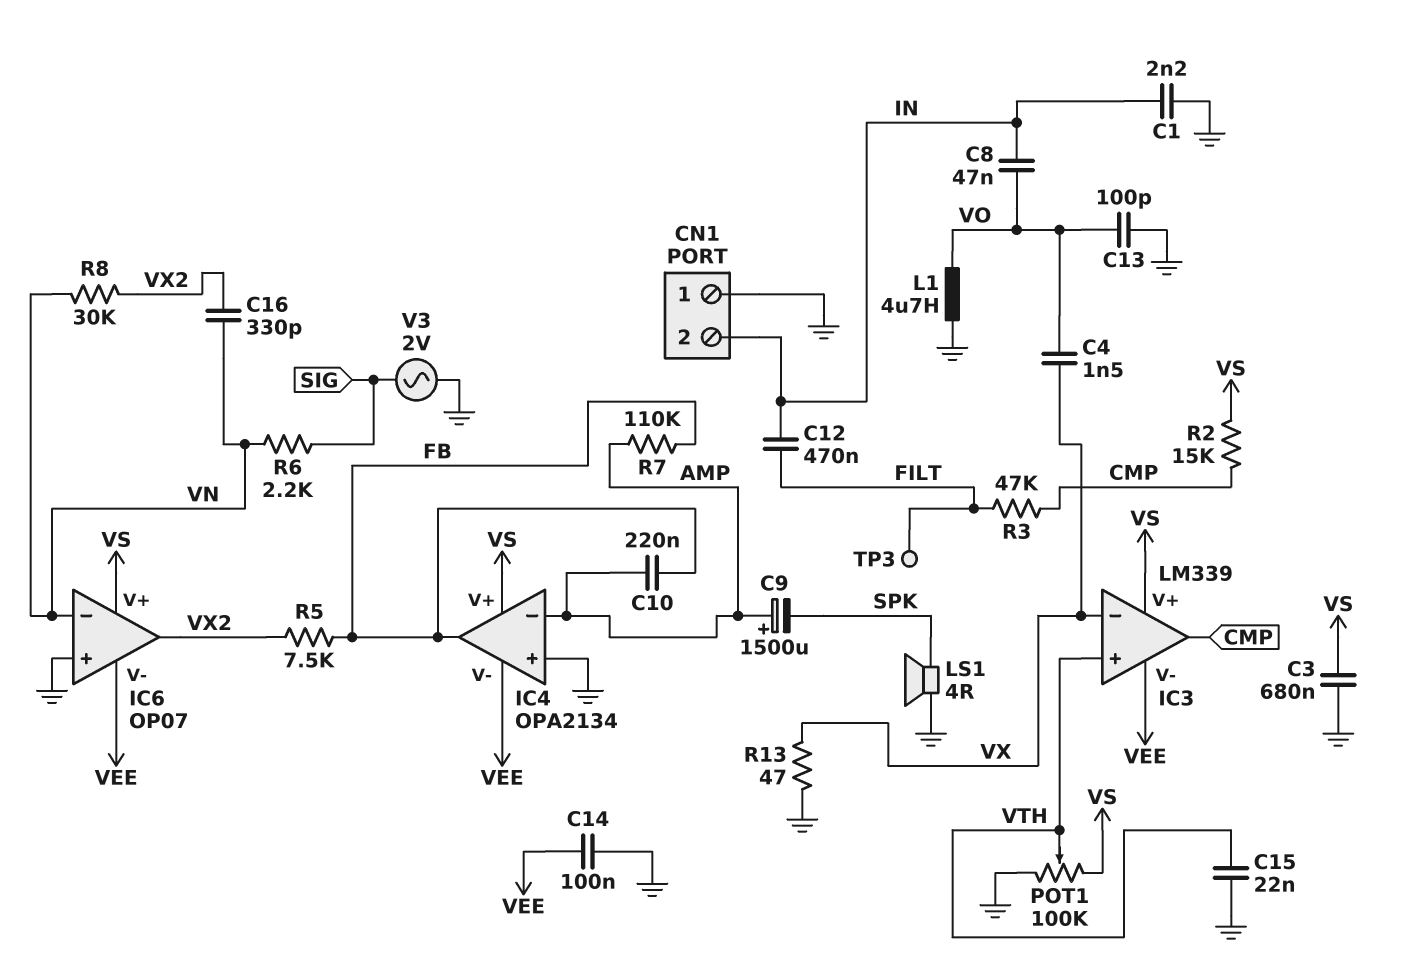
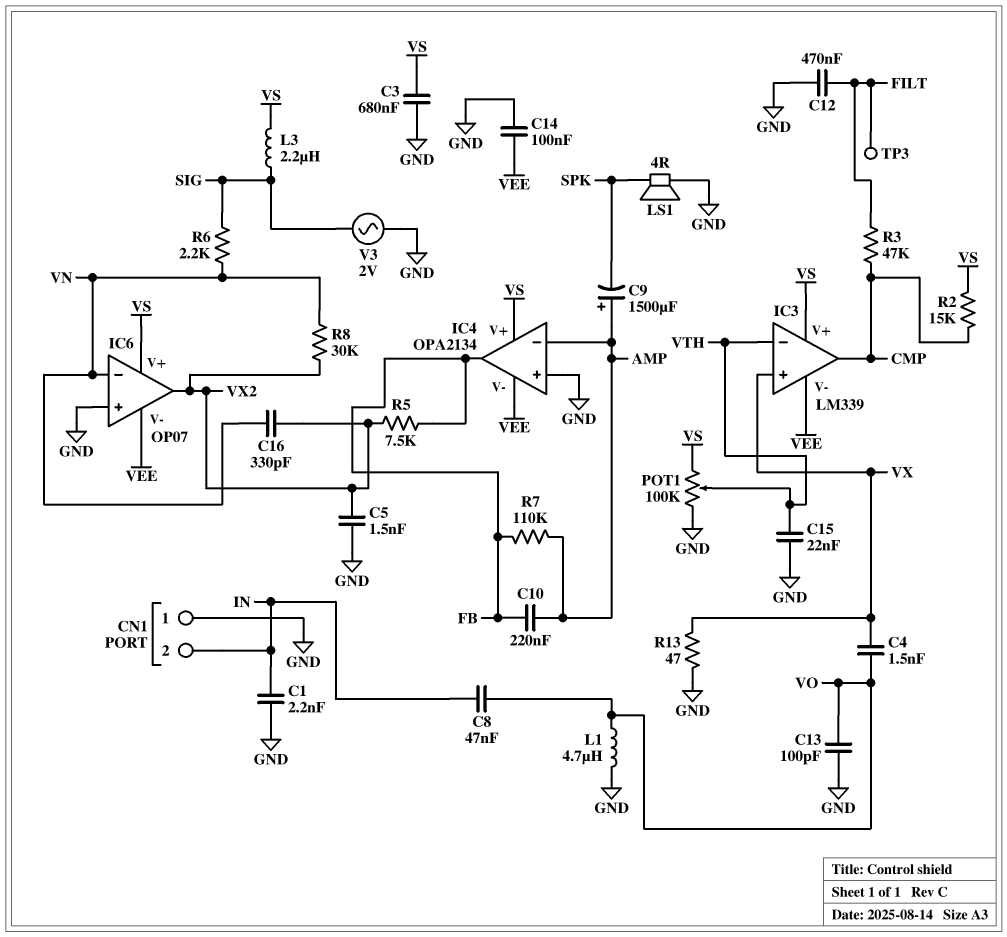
C5: none -> 1.5nF (GND, VX2)
C12: 470nF (FILT, IN) -> 470nF (FILT, GND)
IC3 pin in+: VTH -> VX
IC3 pin in-: VX -> VTH
L3: none -> 2.2uH (SIG, VS)

